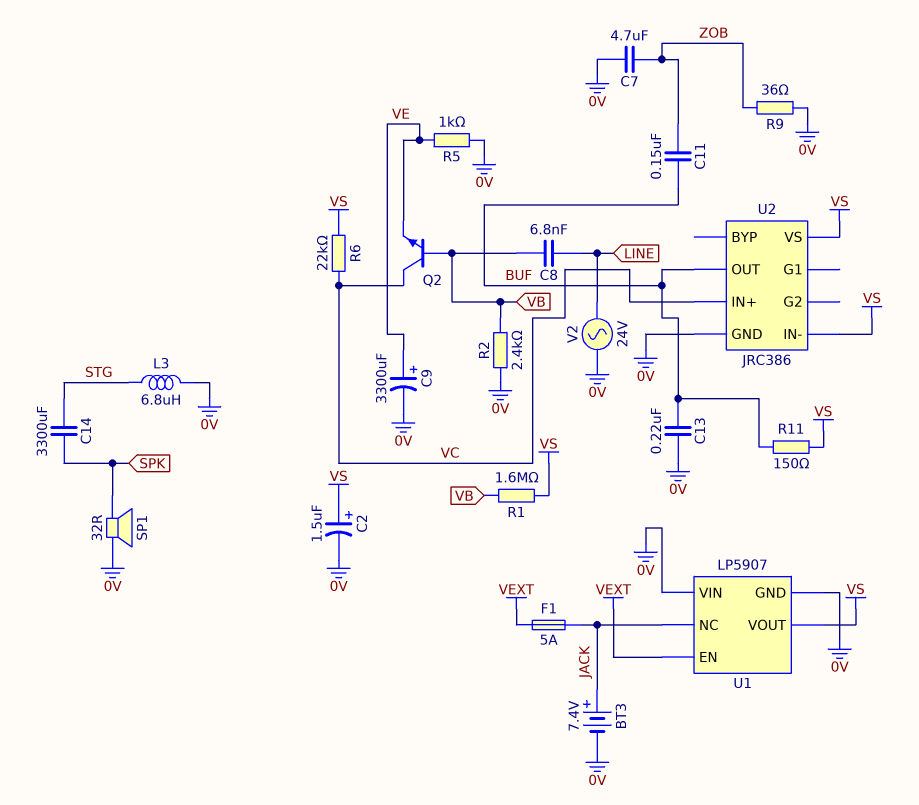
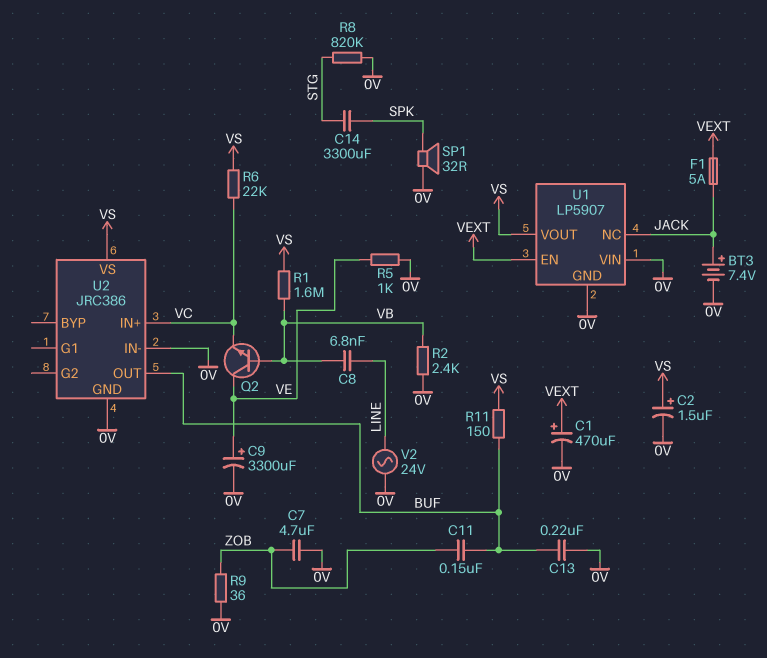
C1: none -> 470uF (plus VEXT, minus 0V)
L3: 6.8uH (0V, STG) -> none
Q2: NPN (B VB, C VC, E VE) -> NPN (B VB, C VE, E VC)
R8: none -> 820k (0V, STG)
U2 pin IN-: VS -> 0V

